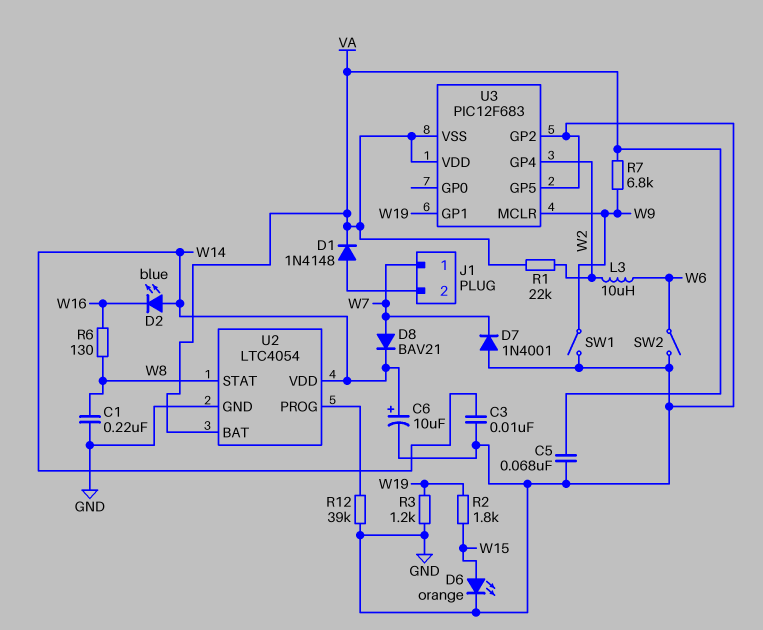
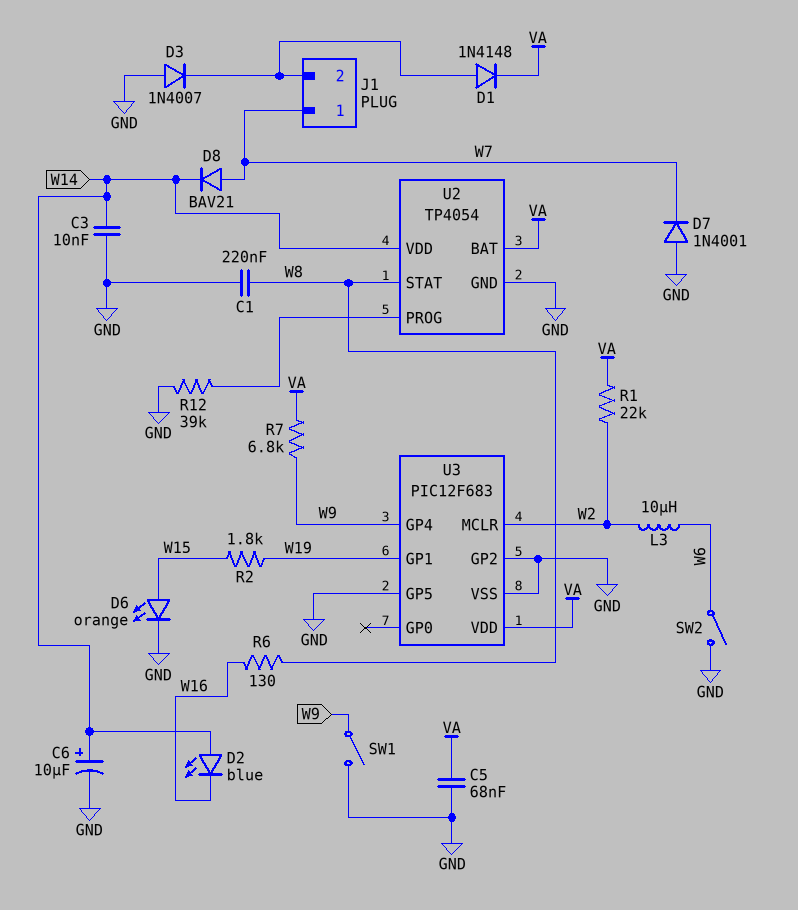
D3: none -> diode 1N4007 (A GND, K J1/2)
R3: 1.2k (GND, W19) -> none
U2: LTC4054 -> TP4054
U3 pin GP4: W2 -> W9
U3 pin MCLR: W9 -> W2
U3 pin VSS: VA -> GND

